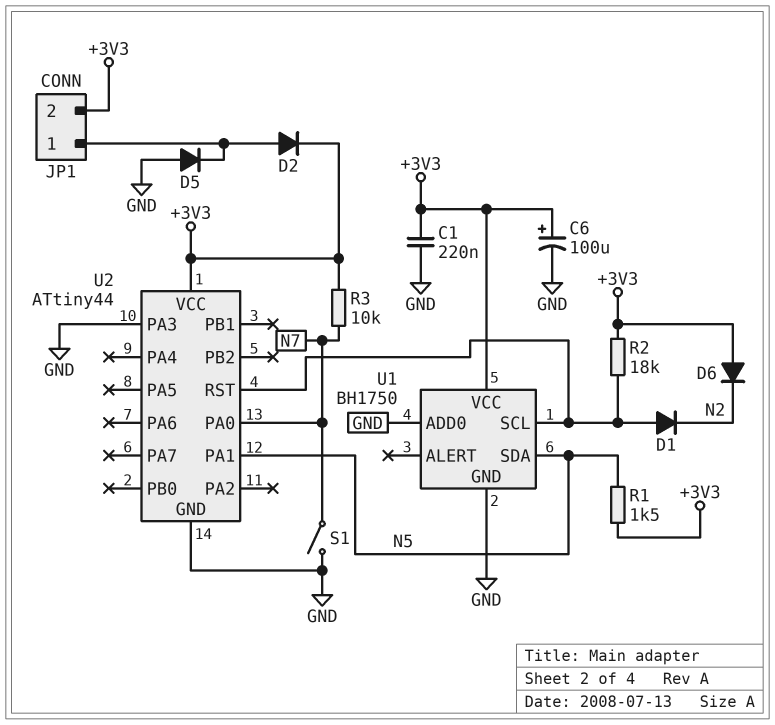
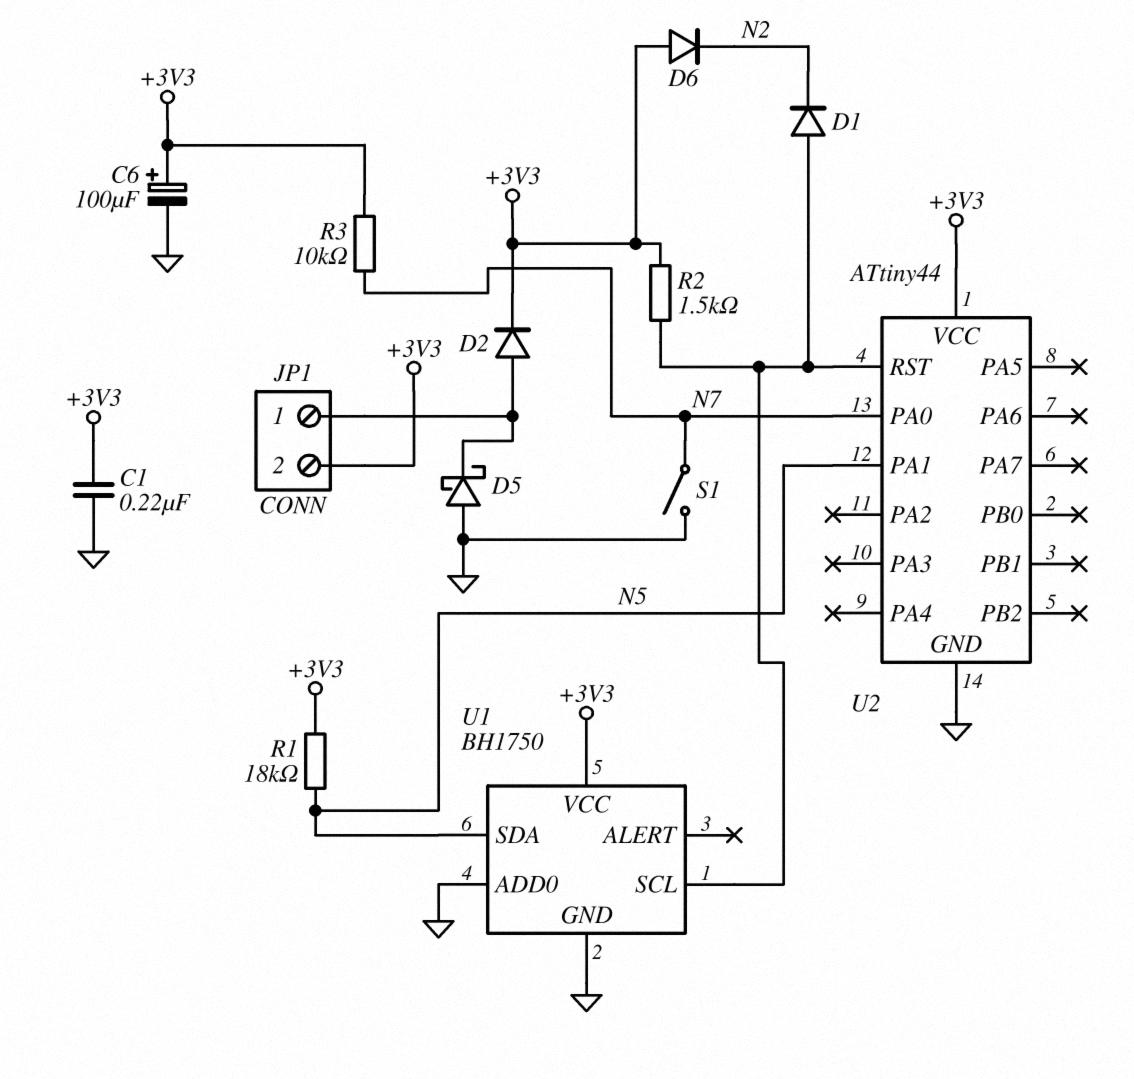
D5: diode (A GND, K JP1/1) -> schottky (A GND, K JP1/1)
R1: 1.5k (+3V3, N5) -> 18k (+3V3, N5)
R2: 18k (+3V3, U1/SCL) -> 1.5k (+3V3, U1/SCL)
U2 pin PA3: GND -> none

